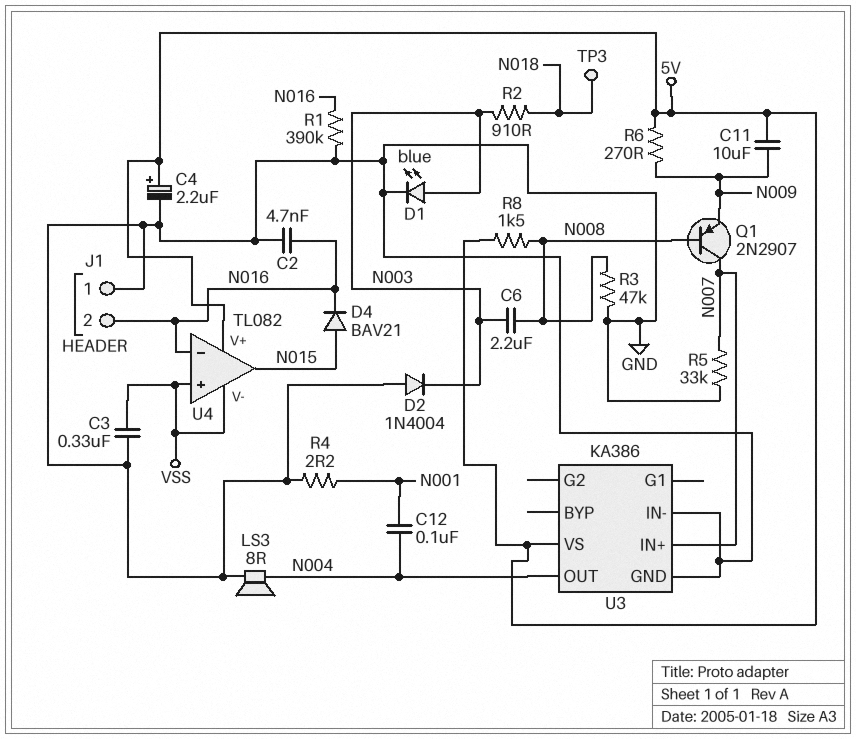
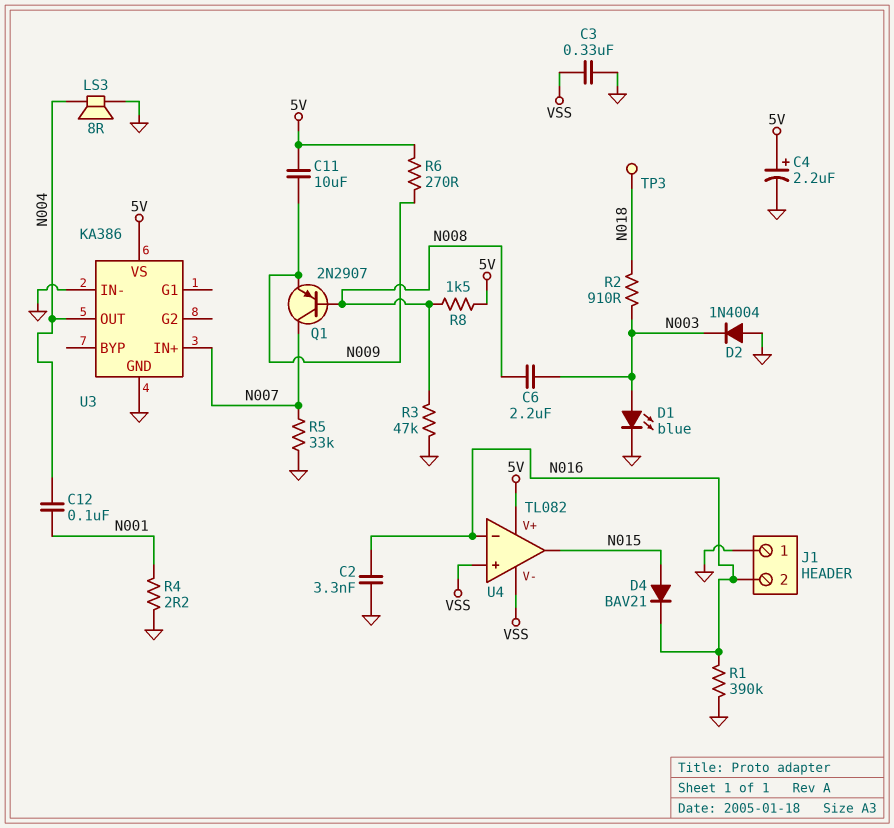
C2: 4.7nF (GND, N016) -> 3.3nF (GND, N016)

